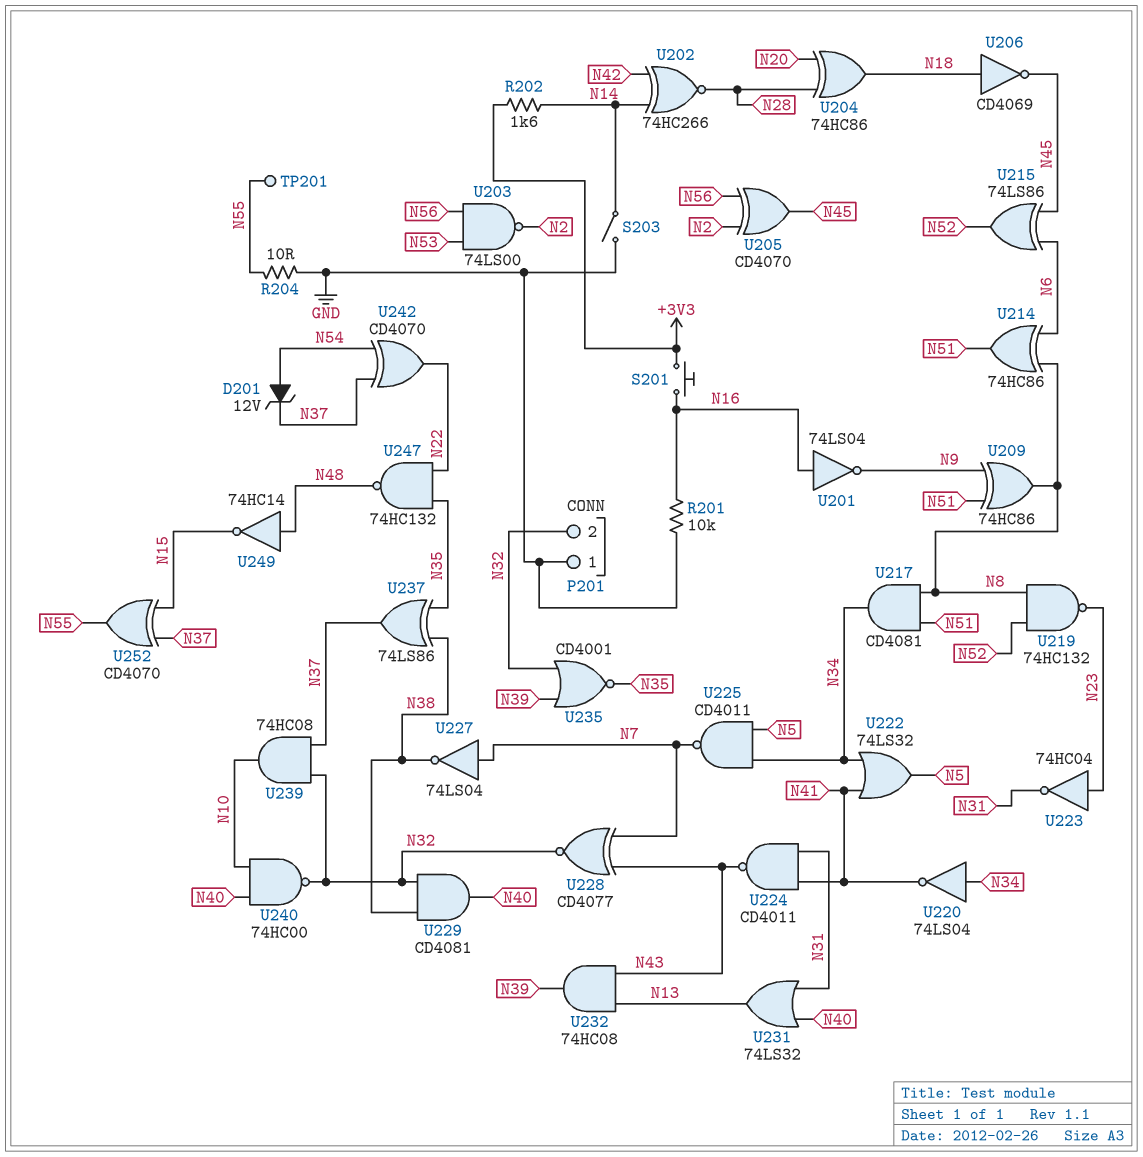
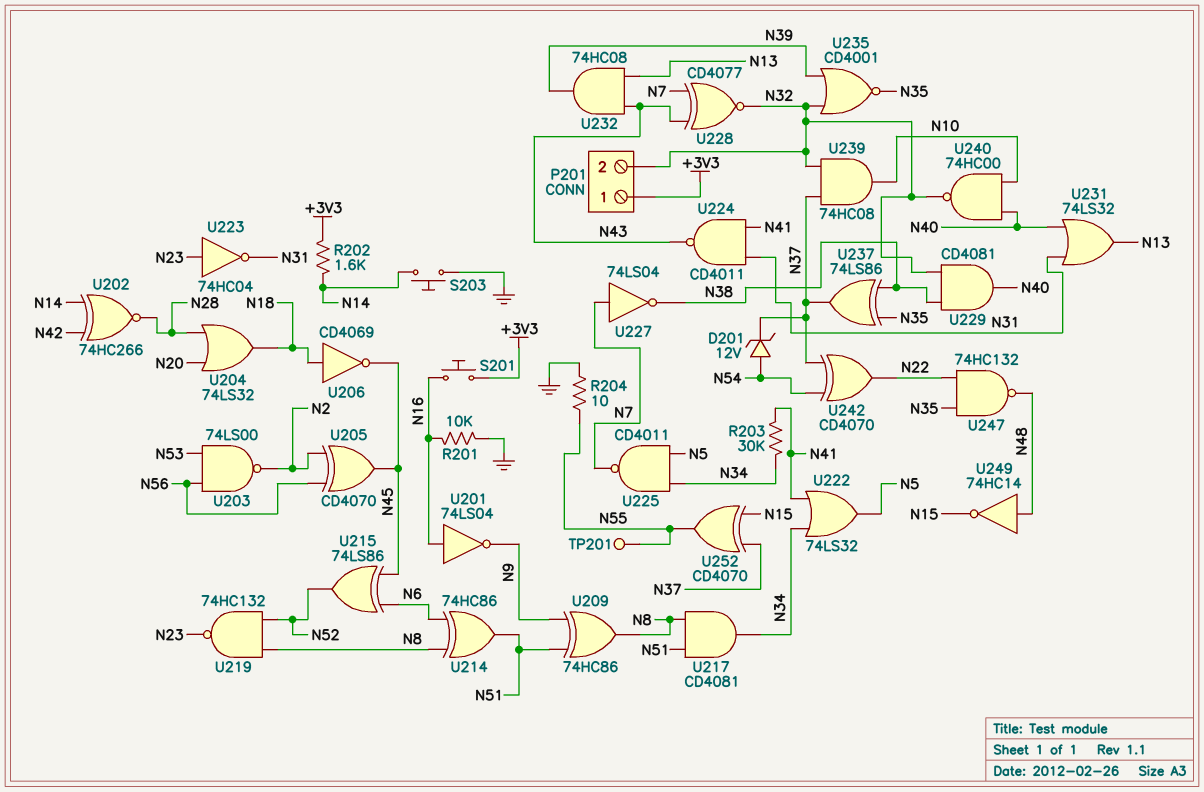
P201 pin 1: GND -> +3V3
R203: none -> 30k (N34, N41)
S203: switch (GND, N14) -> button (GND, N14)
U204: XOR 74HC86 (in N20, in N28, out N18) -> OR 74LS32 (in N20, in N28, out N18)
U220: NOT 74LS04 (in N34, out N41) -> none

